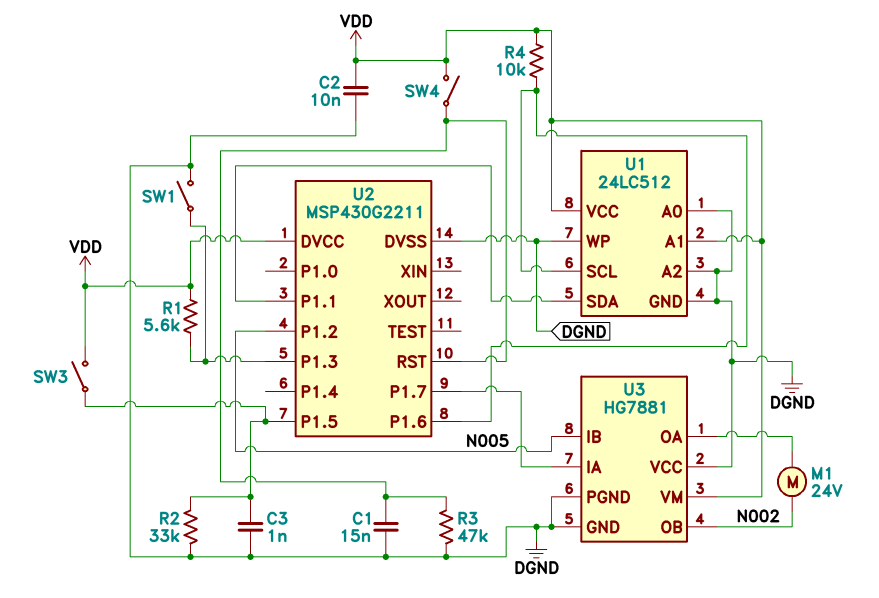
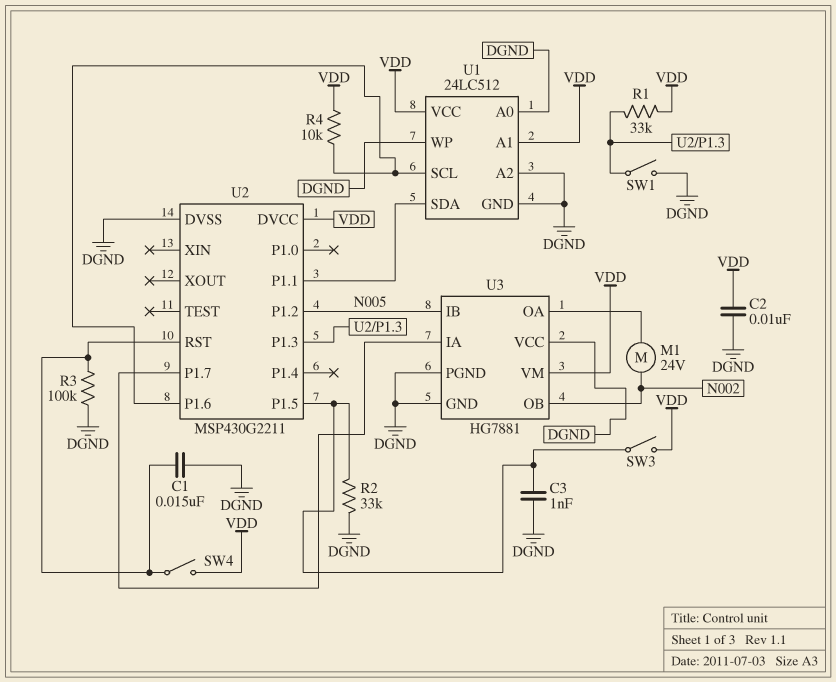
R1: 5.6k (U2/P1.3, VDD) -> 33k (U2/P1.3, VDD)
R3: 47k (DGND, U2/RST) -> 100k (DGND, U2/RST)

